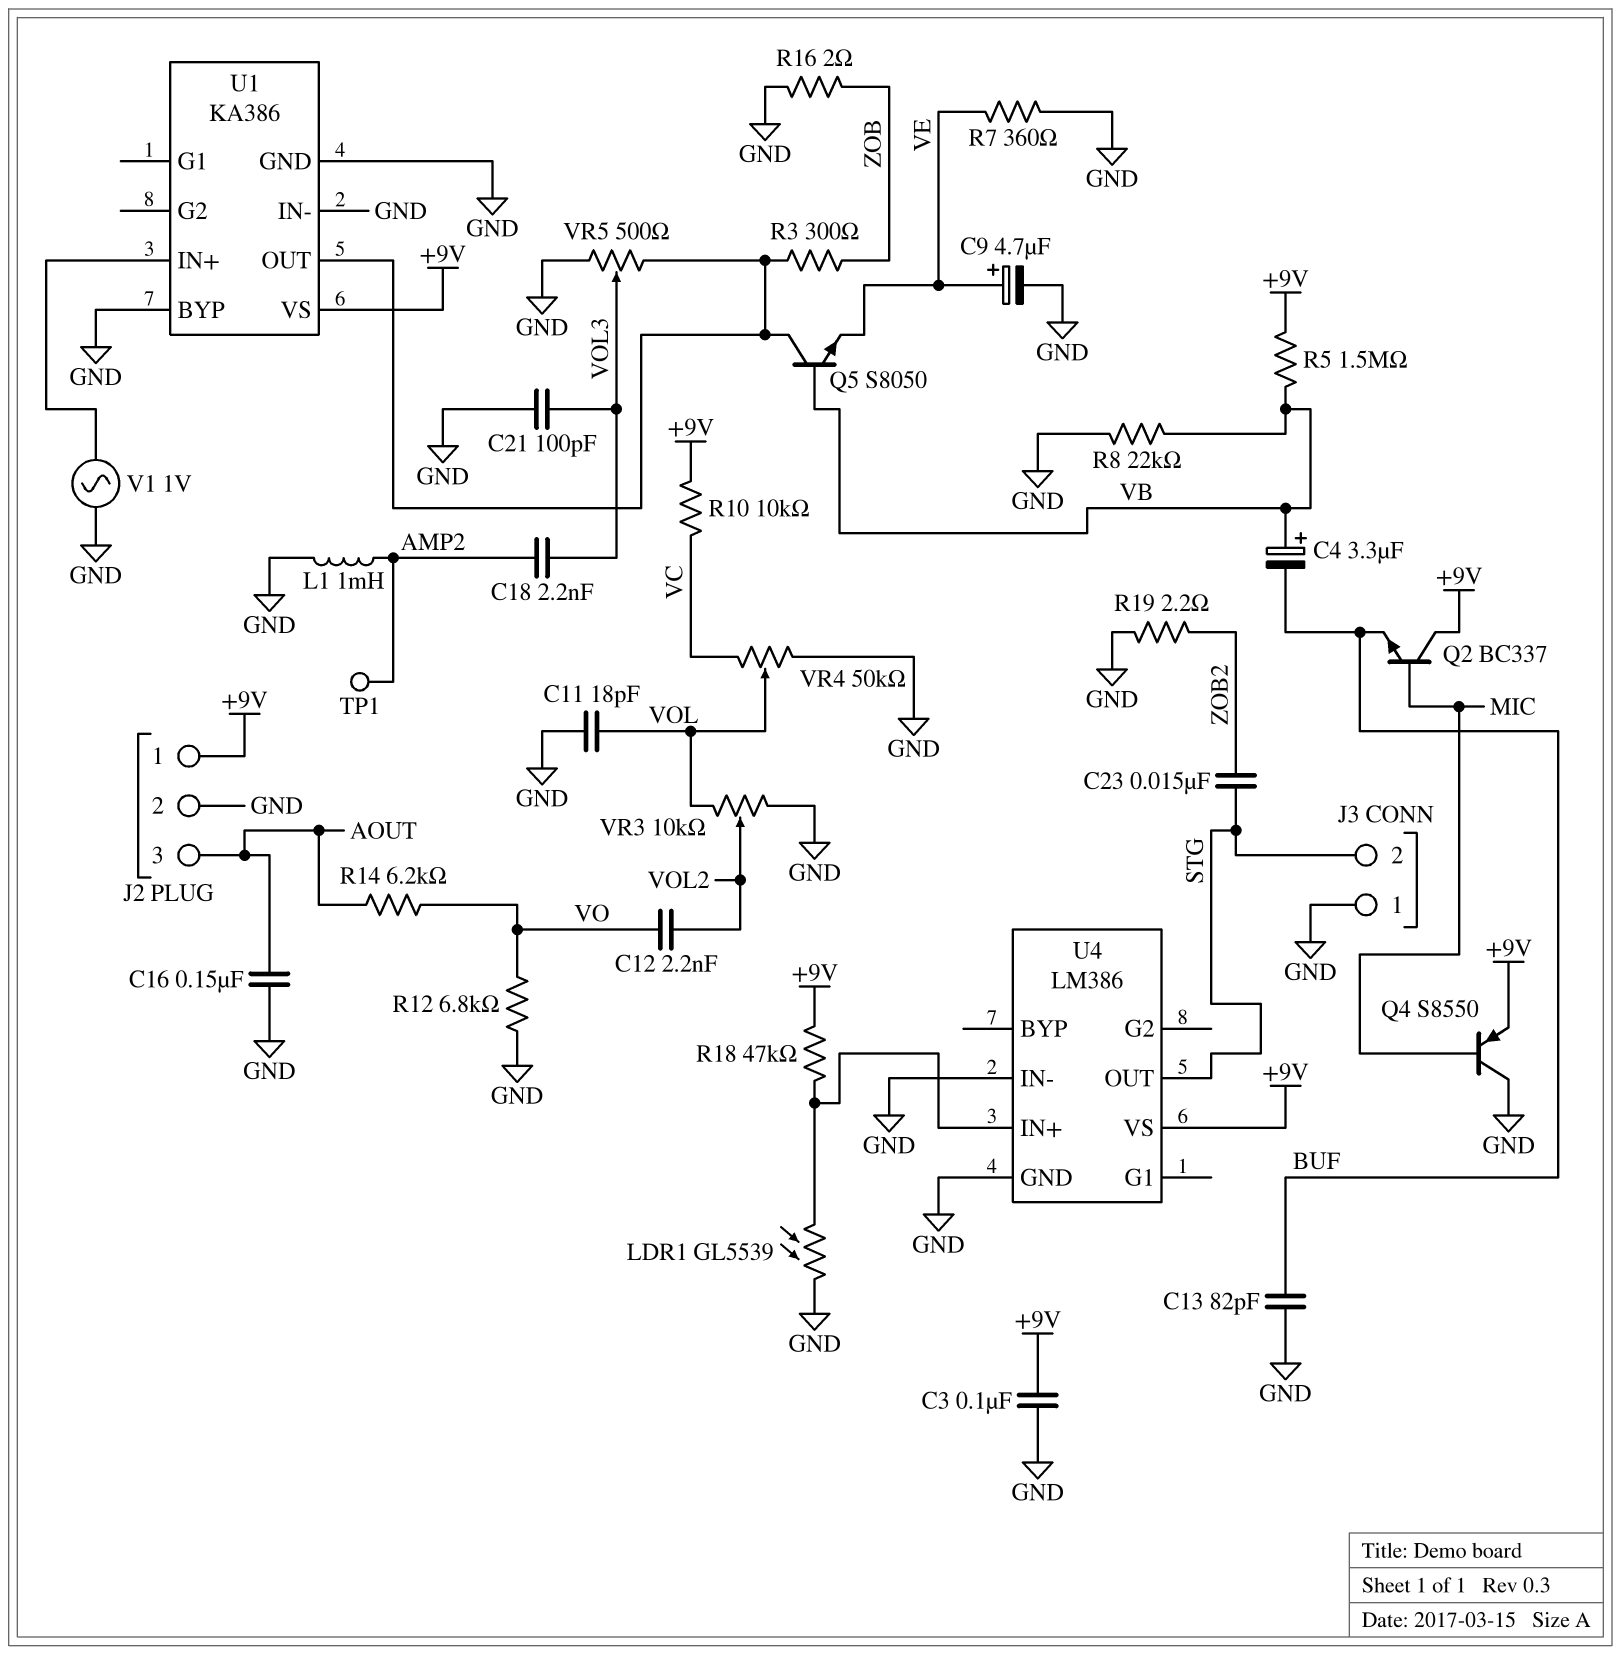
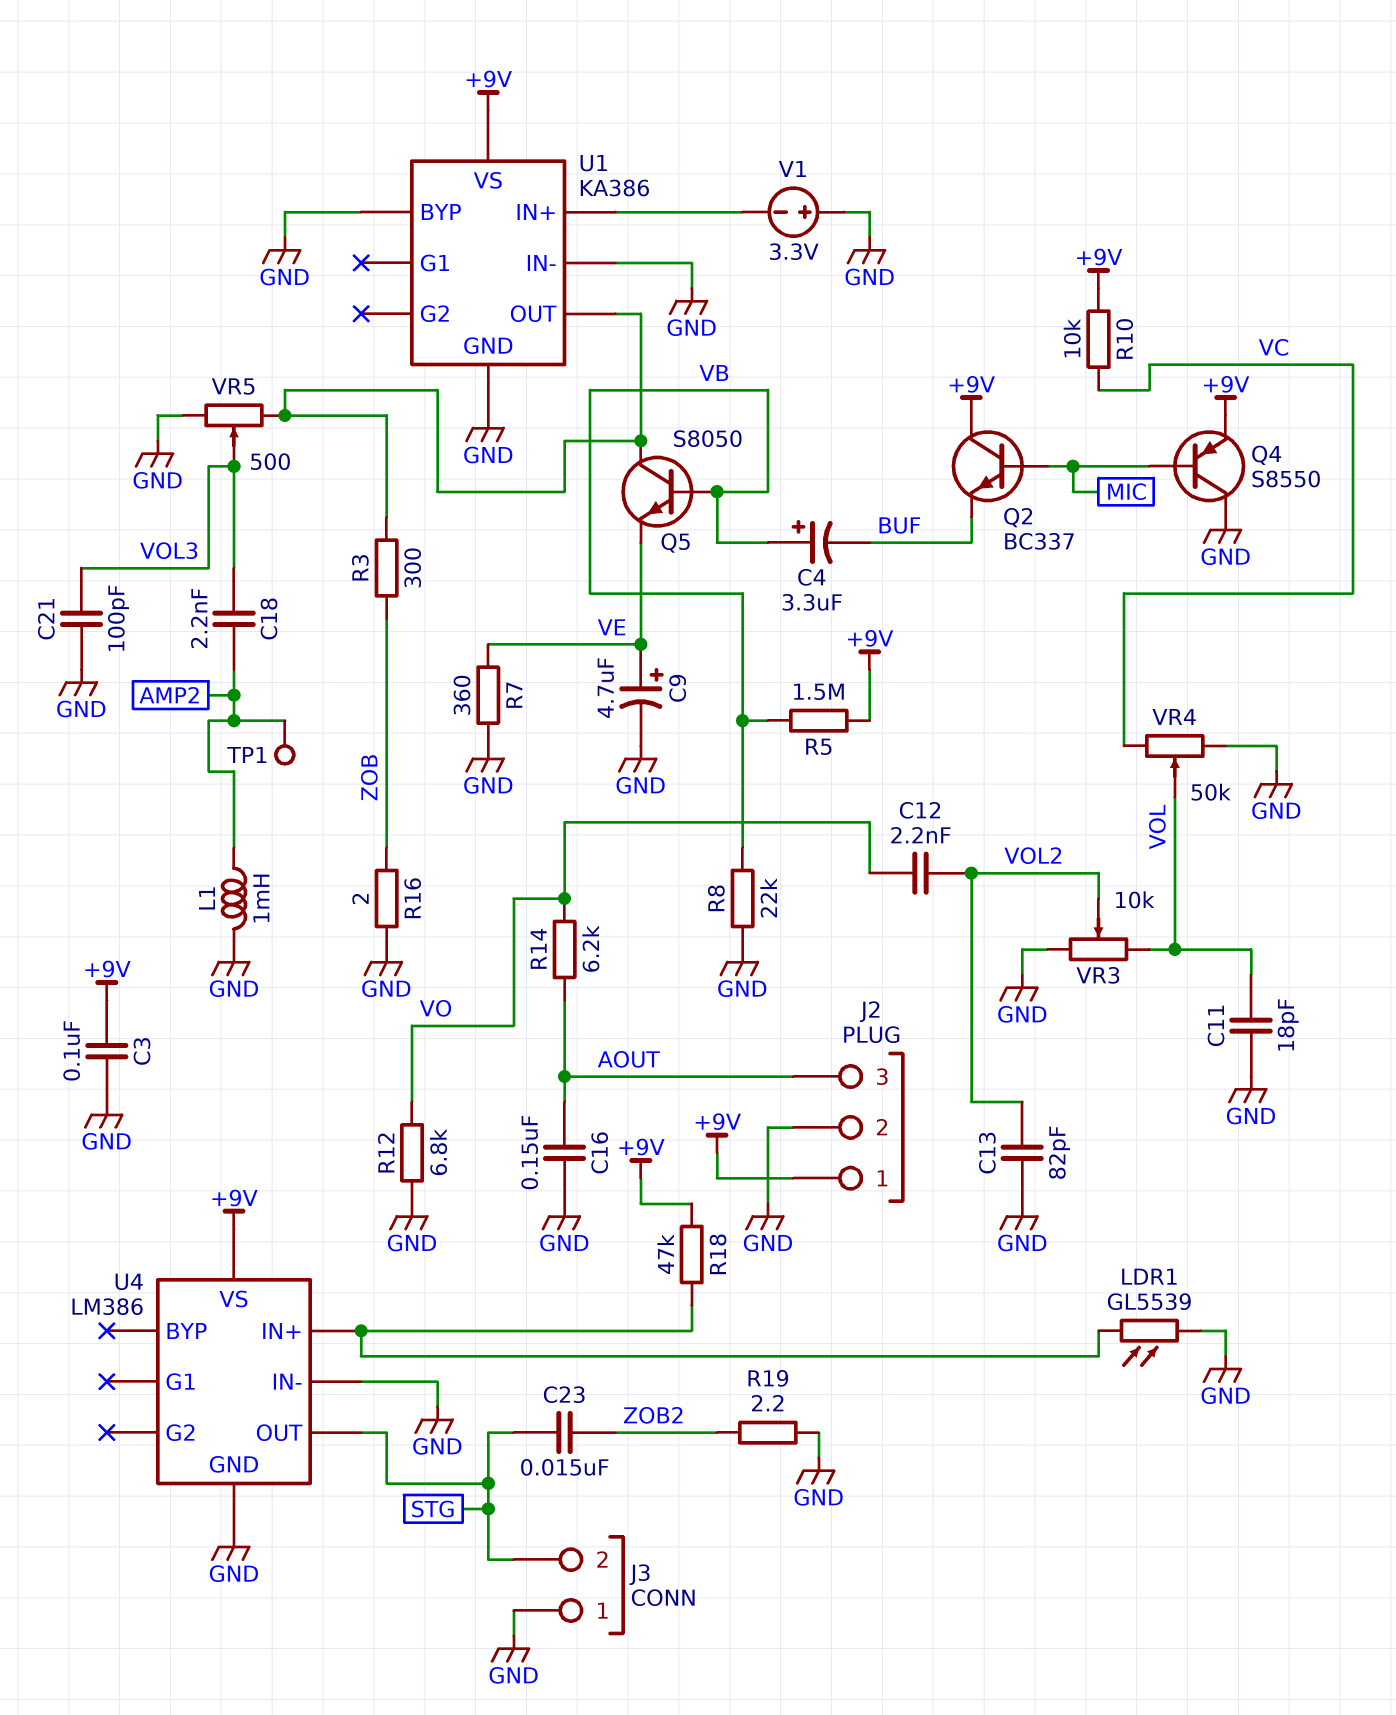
C13: 82pF (BUF, GND) -> 82pF (GND, VOL2)
V1: AC 1V (GND, U1/IN+) -> 3.3V (plus GND, minus U1/IN+)

